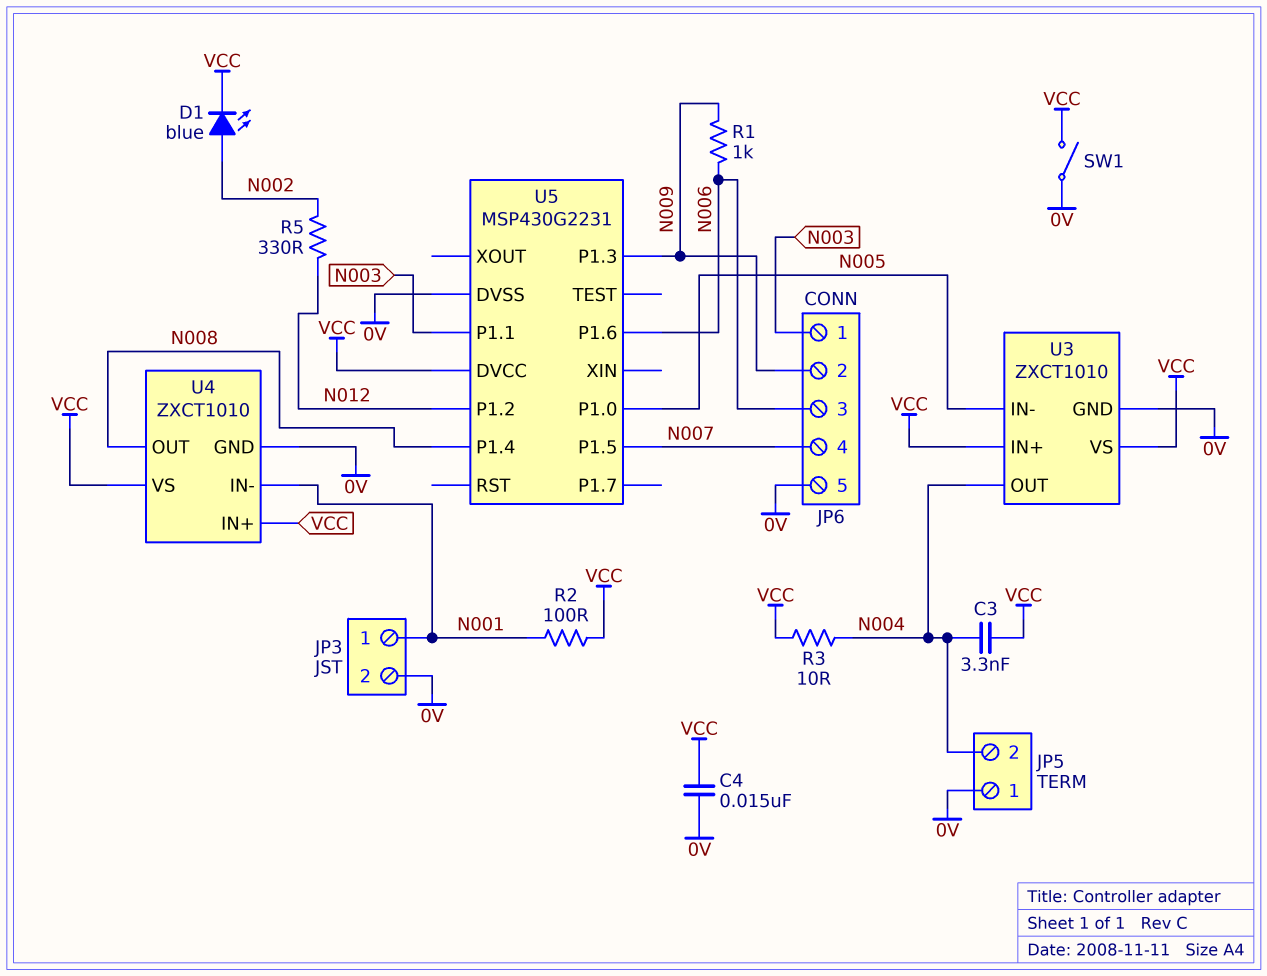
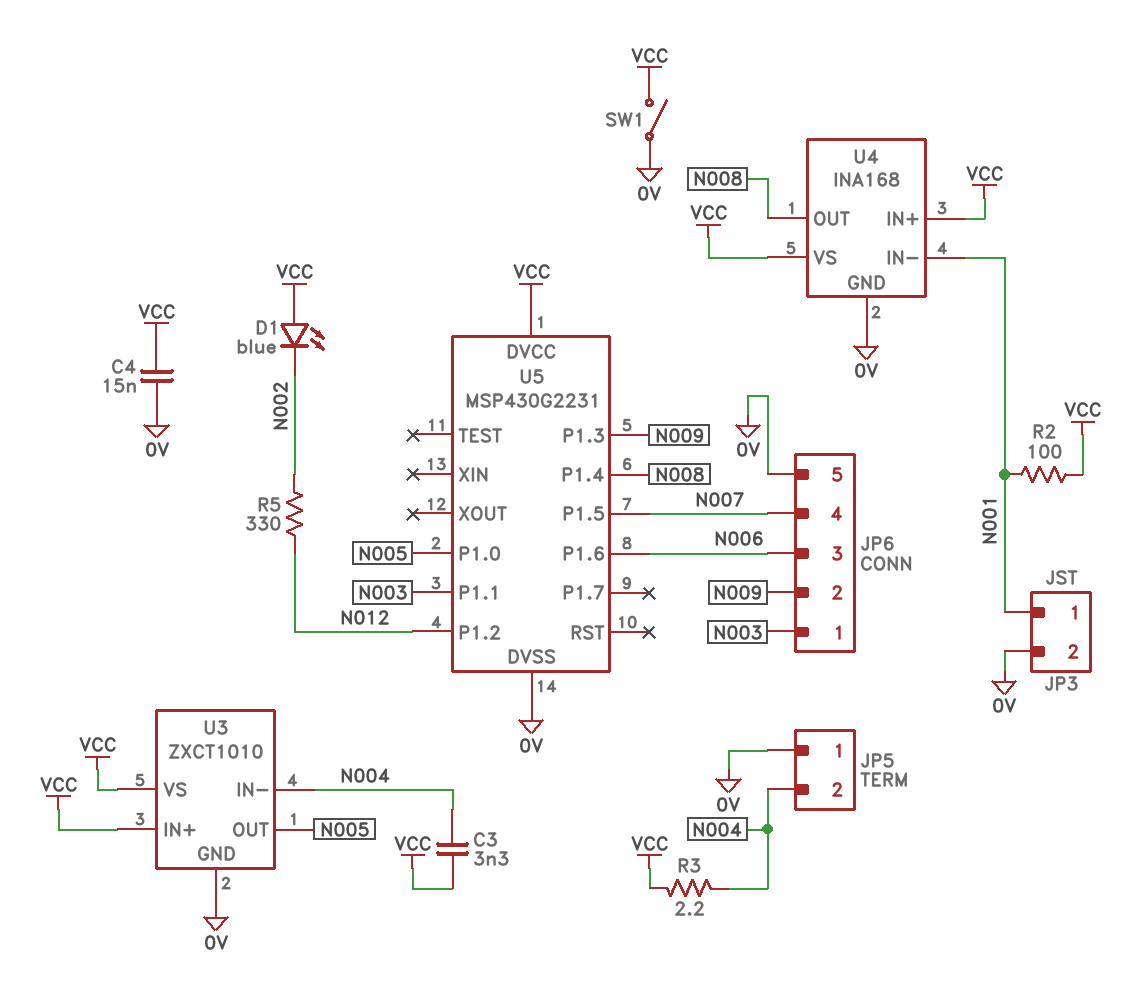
D1: LED blue (A N002, K VCC) -> LED blue (A VCC, K N002)
R1: 1k (N006, N009) -> none
R3: 10 (N004, VCC) -> 2.2 (N004, VCC)
U3 pin IN-: N005 -> N004
U3 pin OUT: N004 -> N005
U4: ZXCT1010 -> INA168

